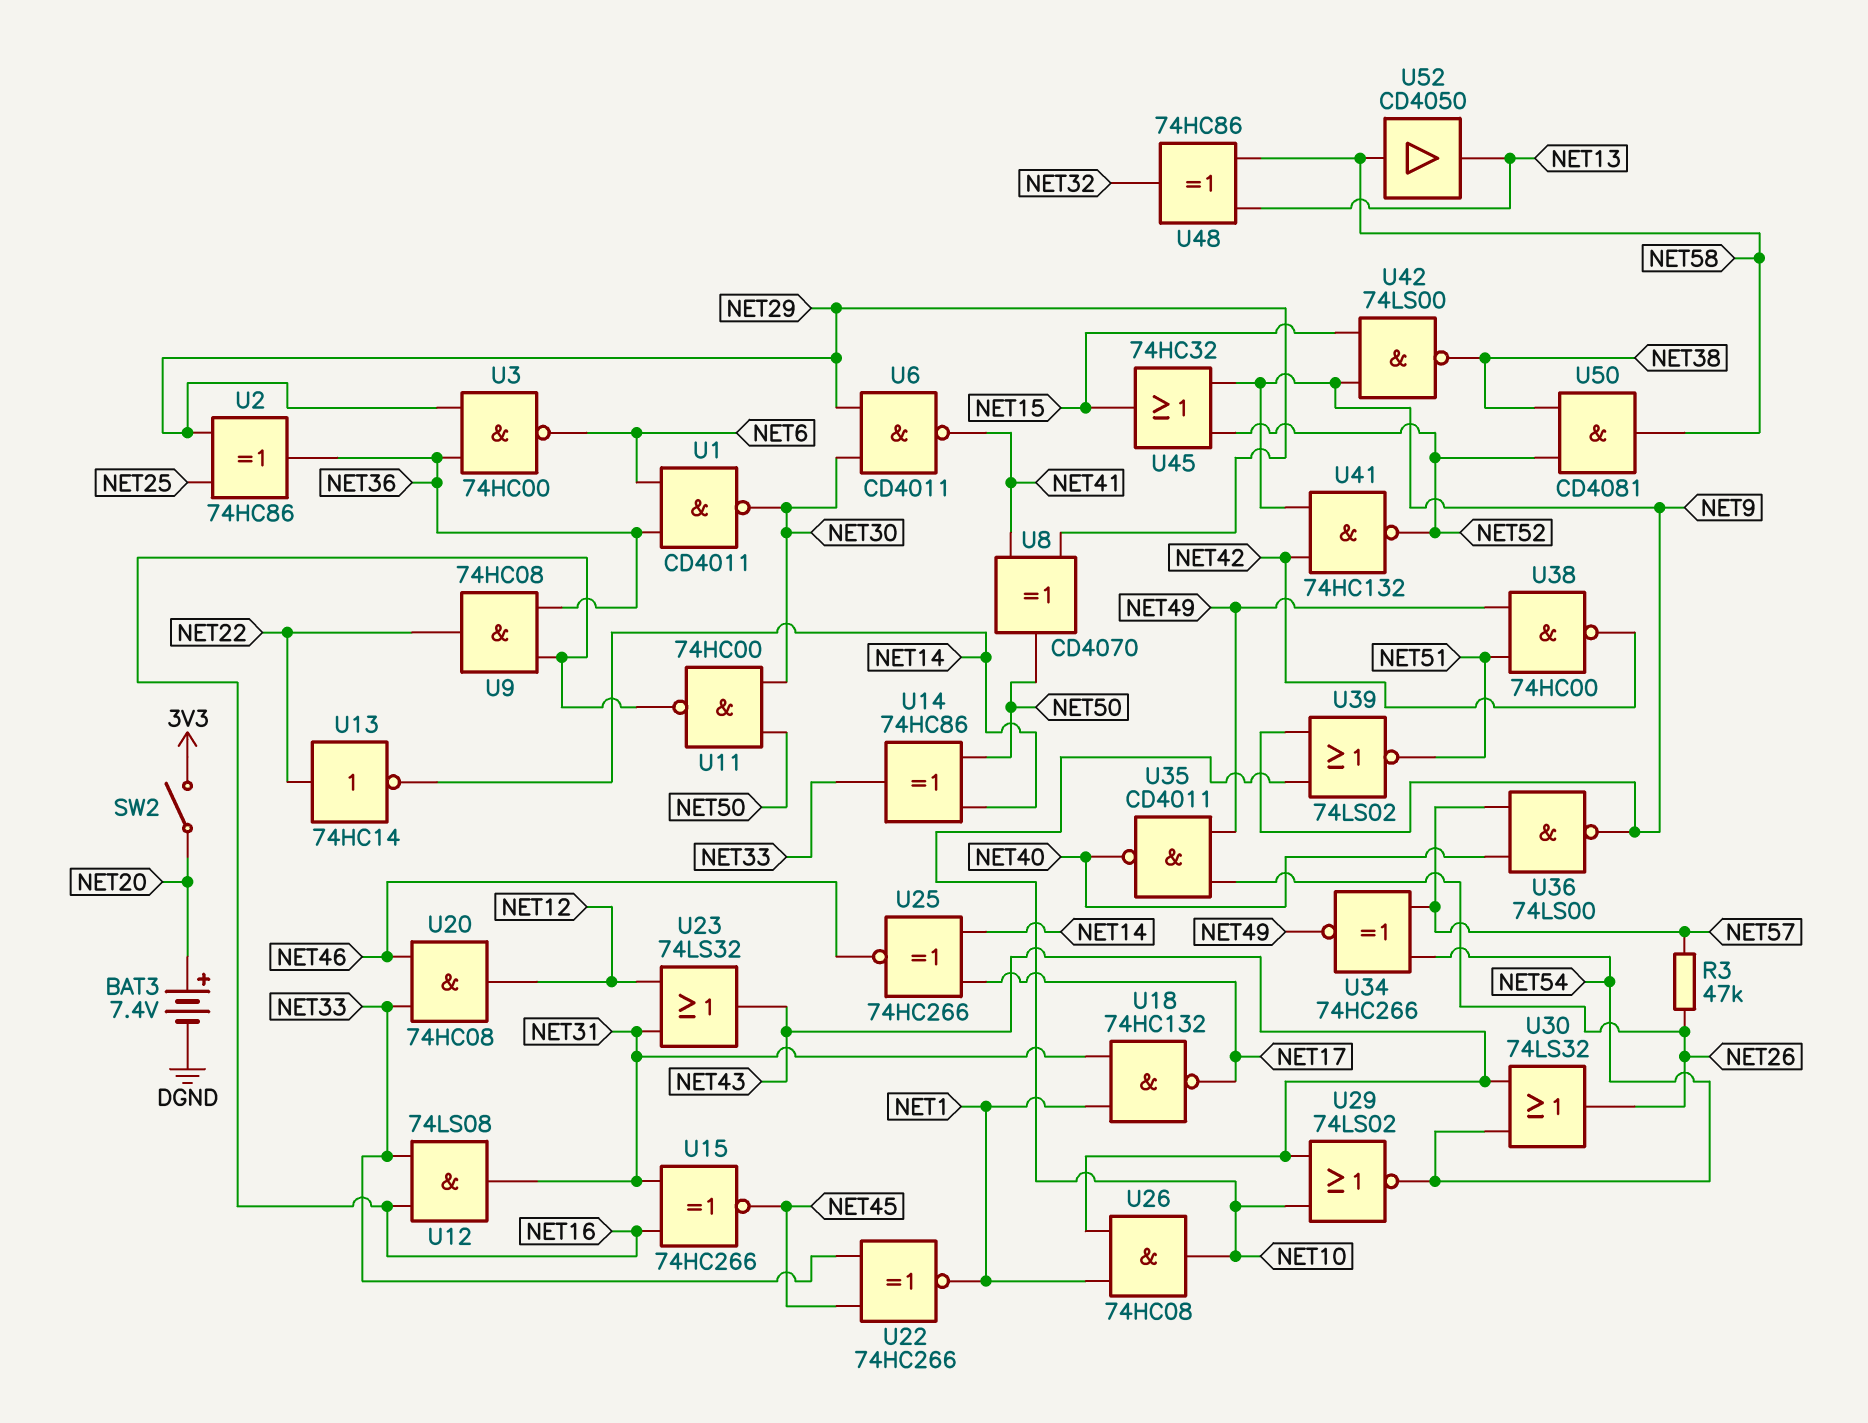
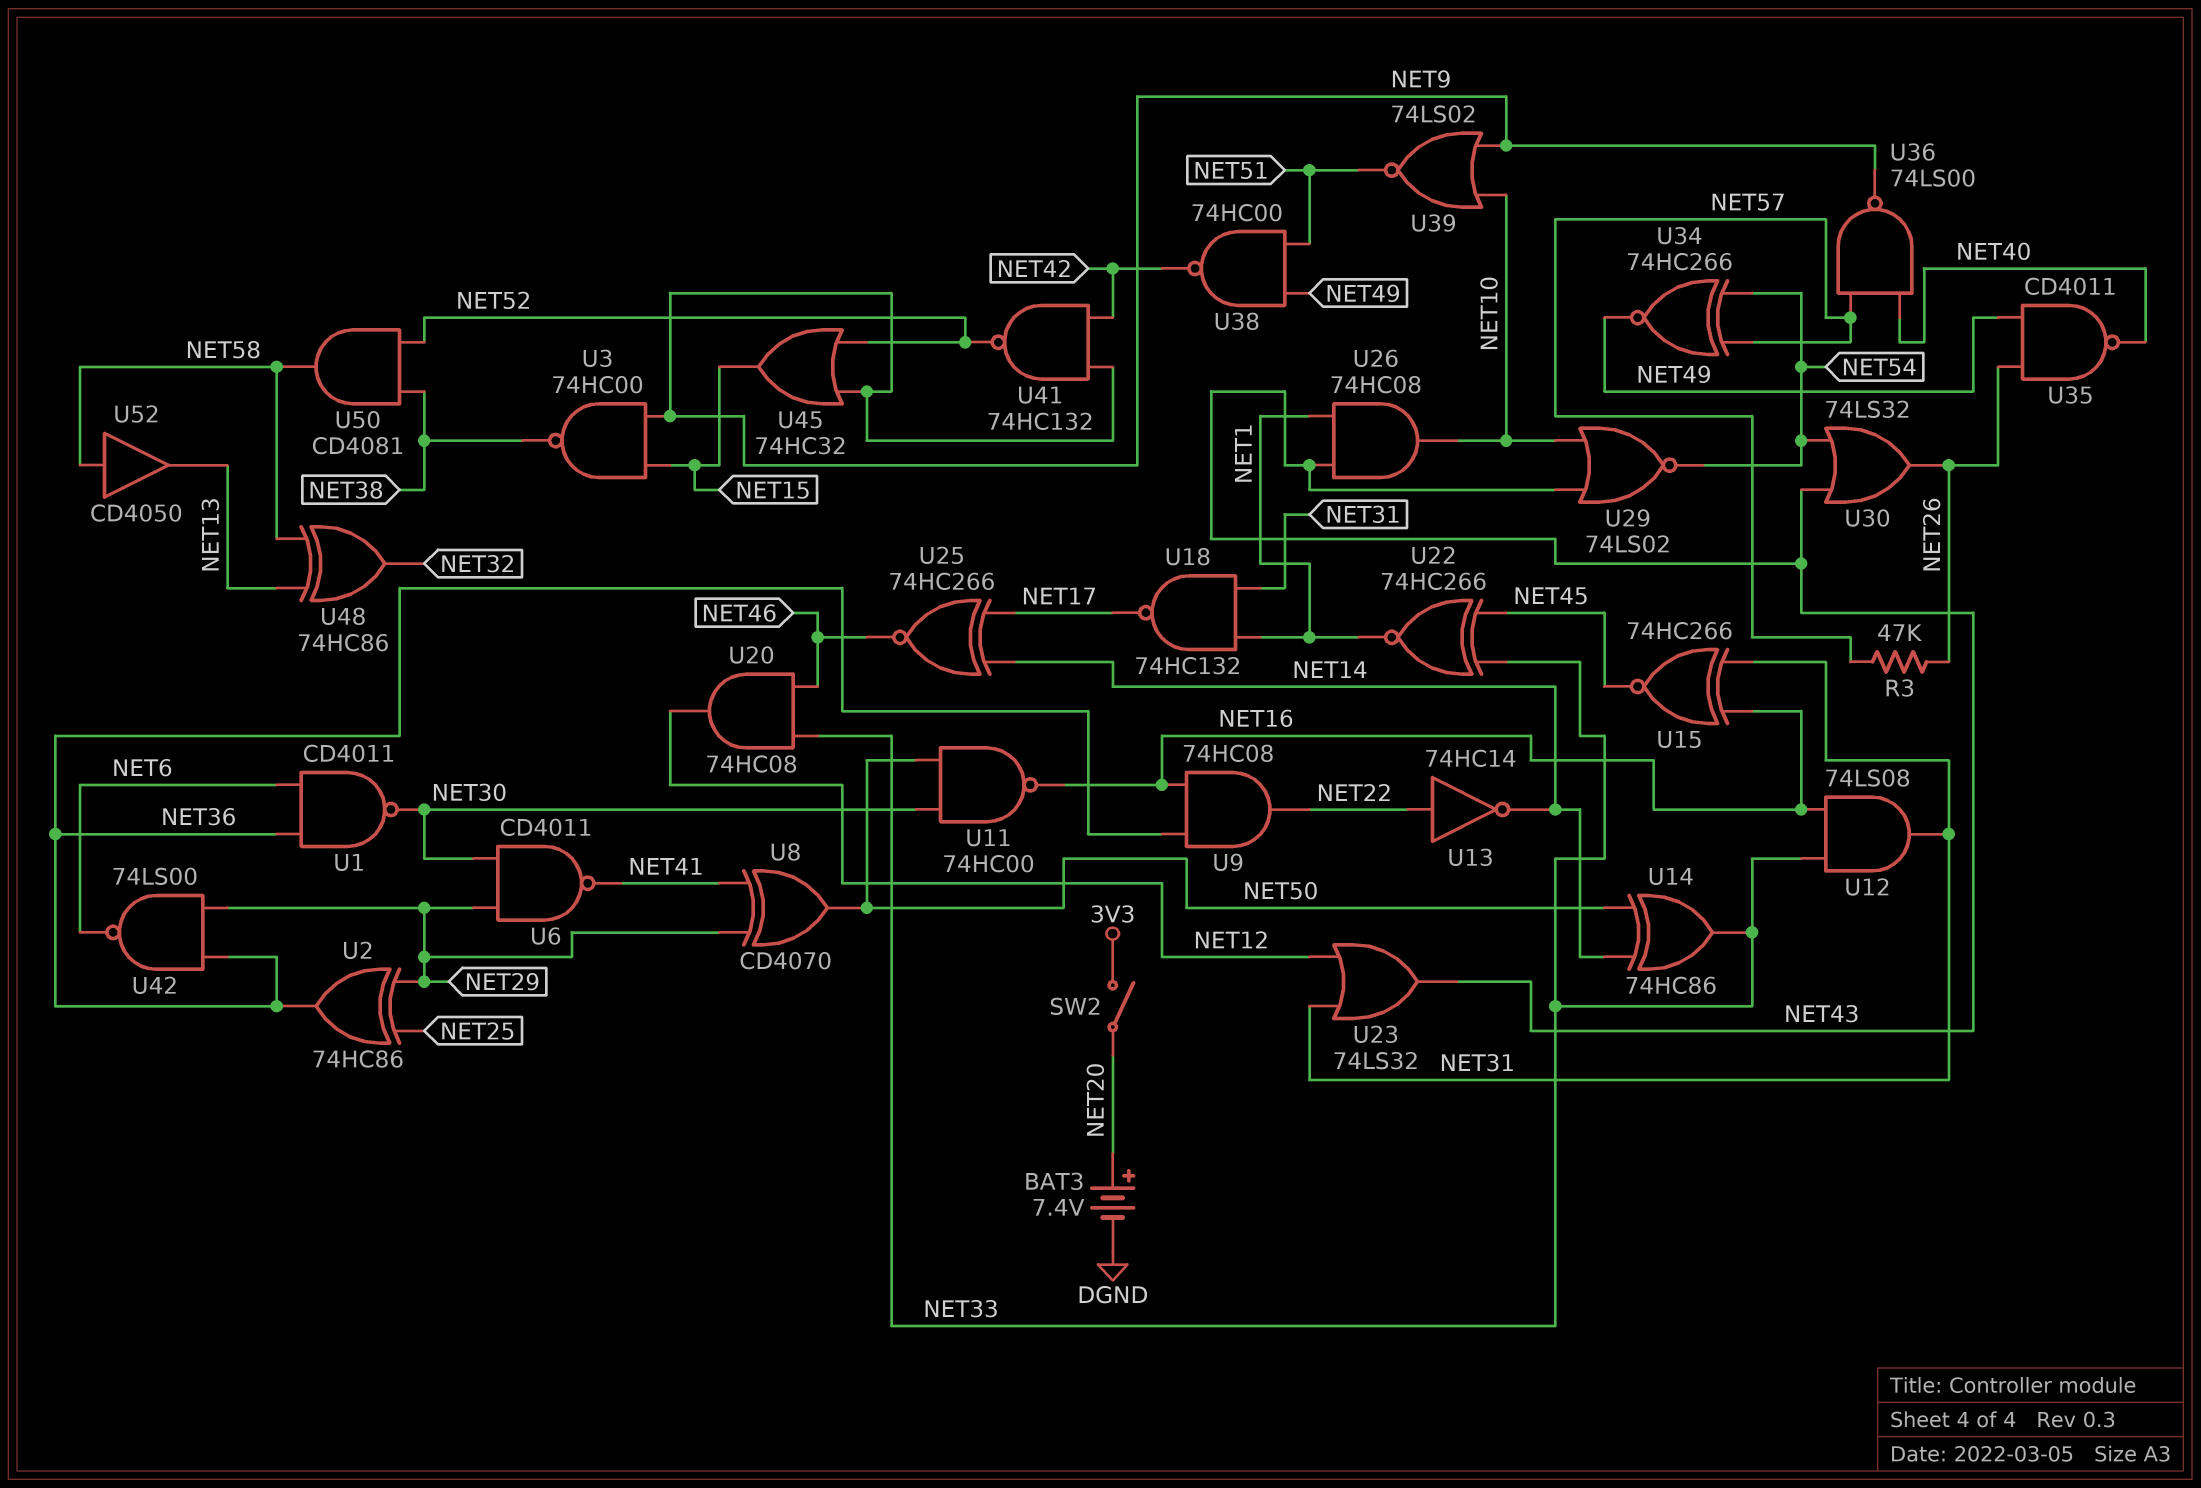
U3: NAND 74HC00 (in NET29, in NET36, out NET6) -> NAND 74HC00 (in NET9, in NET15, out NET38)
U42: NAND 74LS00 (in NET9, in NET15, out NET38) -> NAND 74LS00 (in NET29, in NET36, out NET6)

